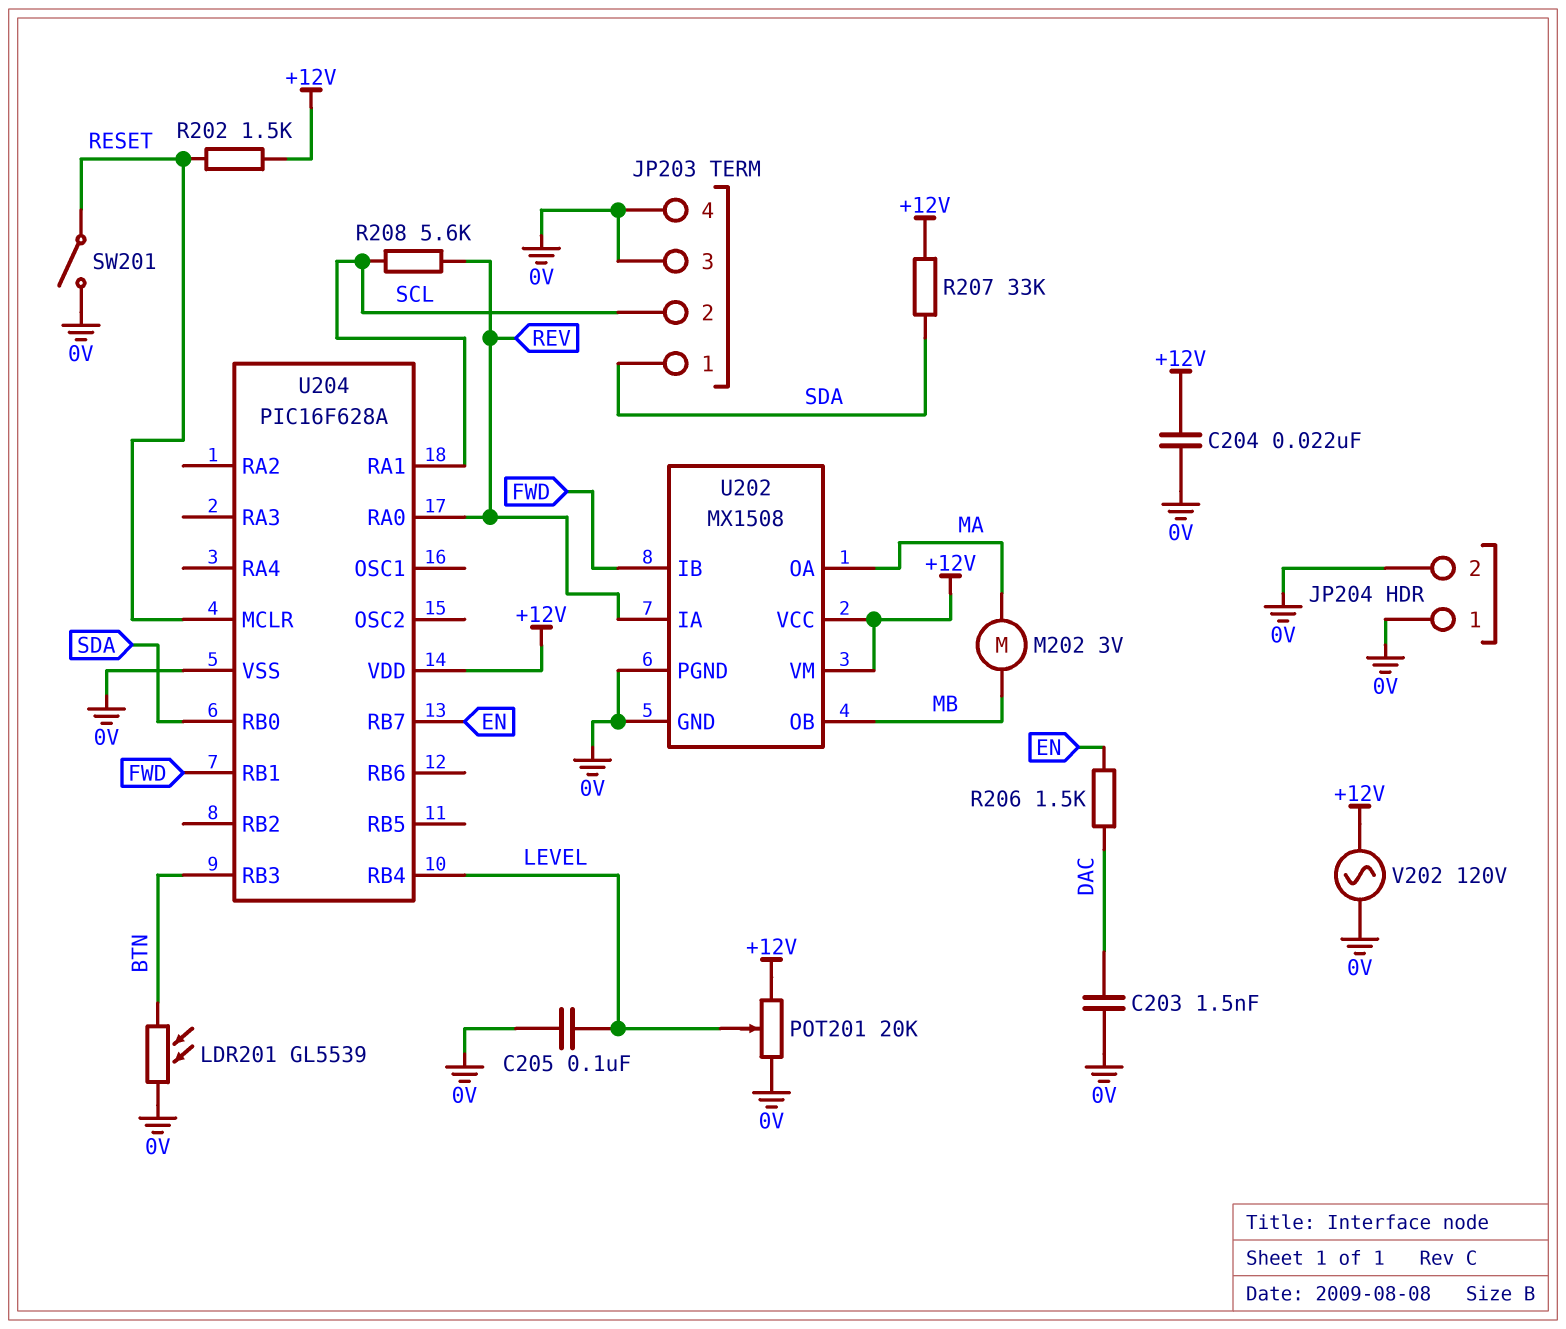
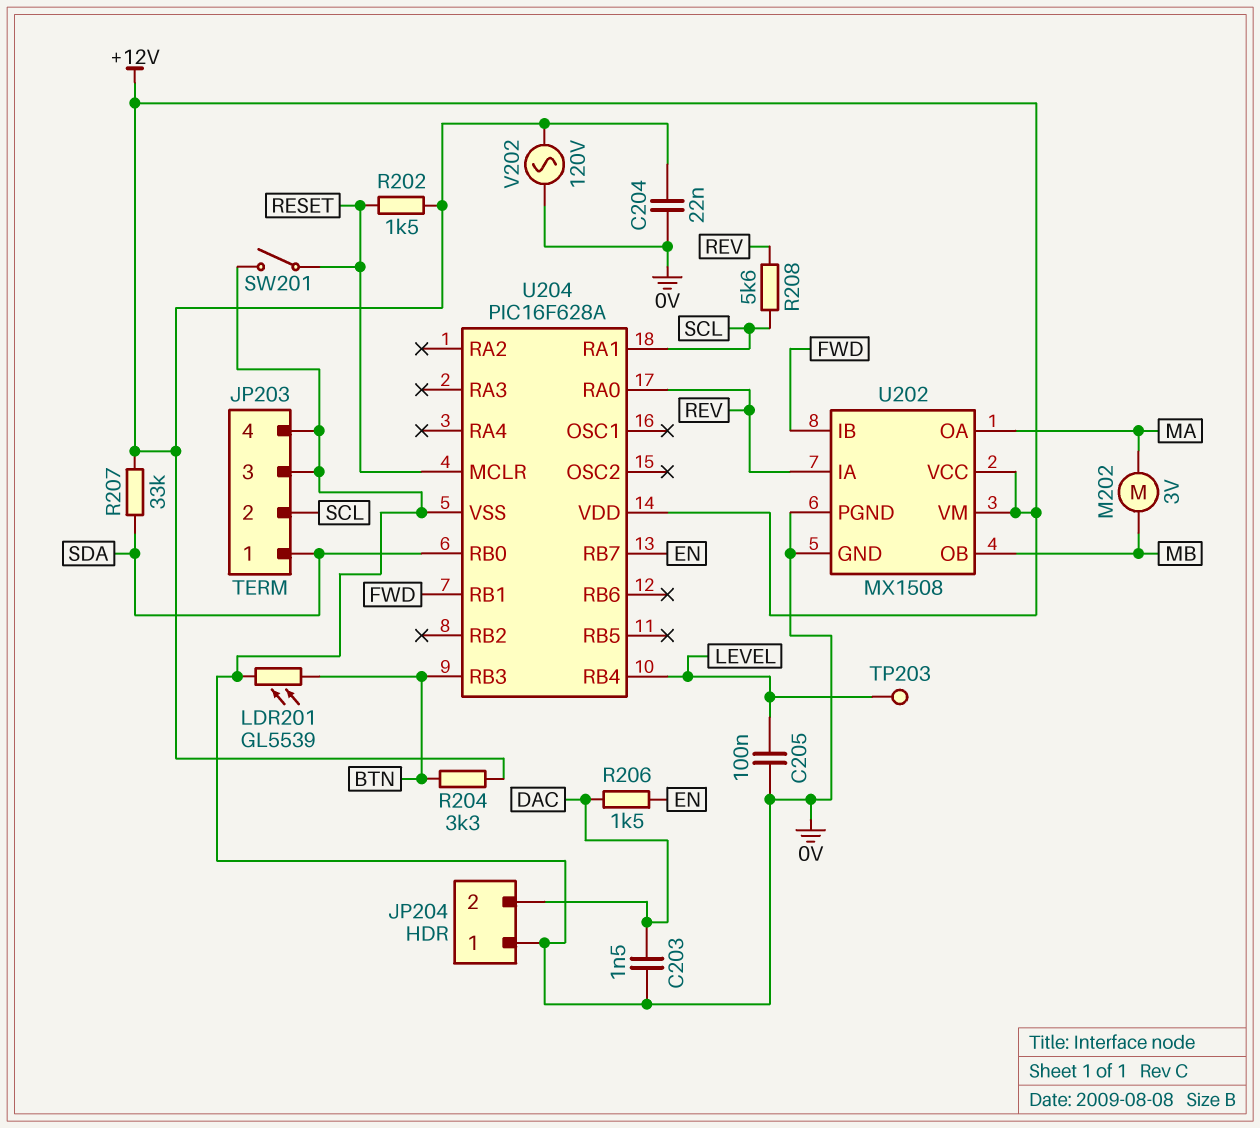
JP204 pin 2: 0V -> DAC
POT201: 20k (+12V, 0V, wiper LEVEL) -> none
R204: none -> 3.3k (+12V, BTN)
TP203: none -> test point (LEVEL)

